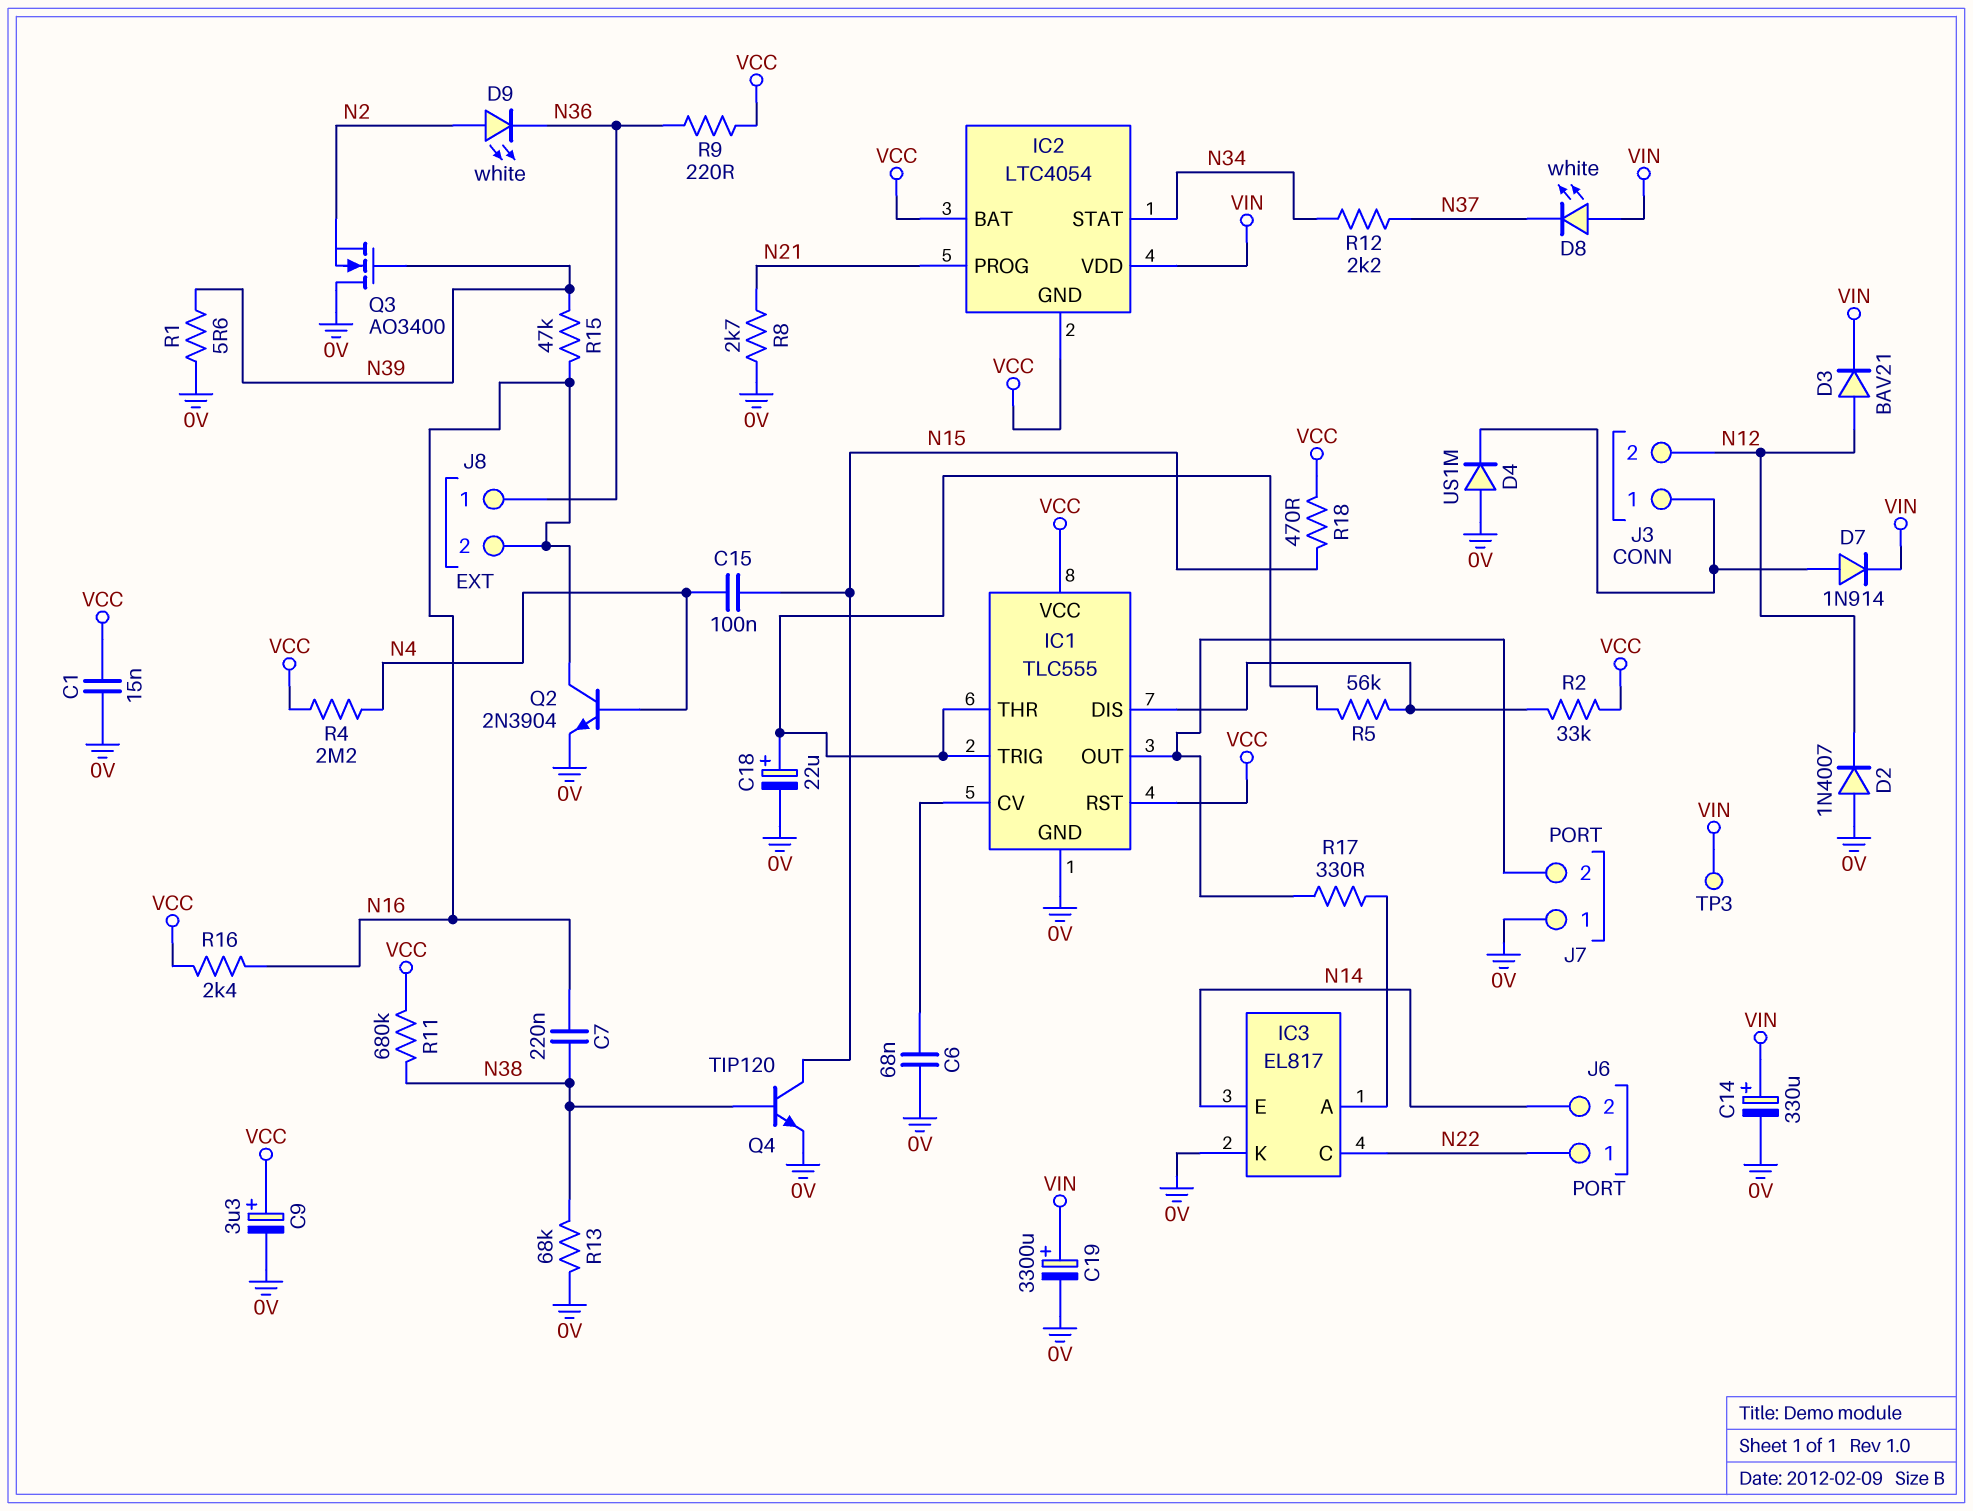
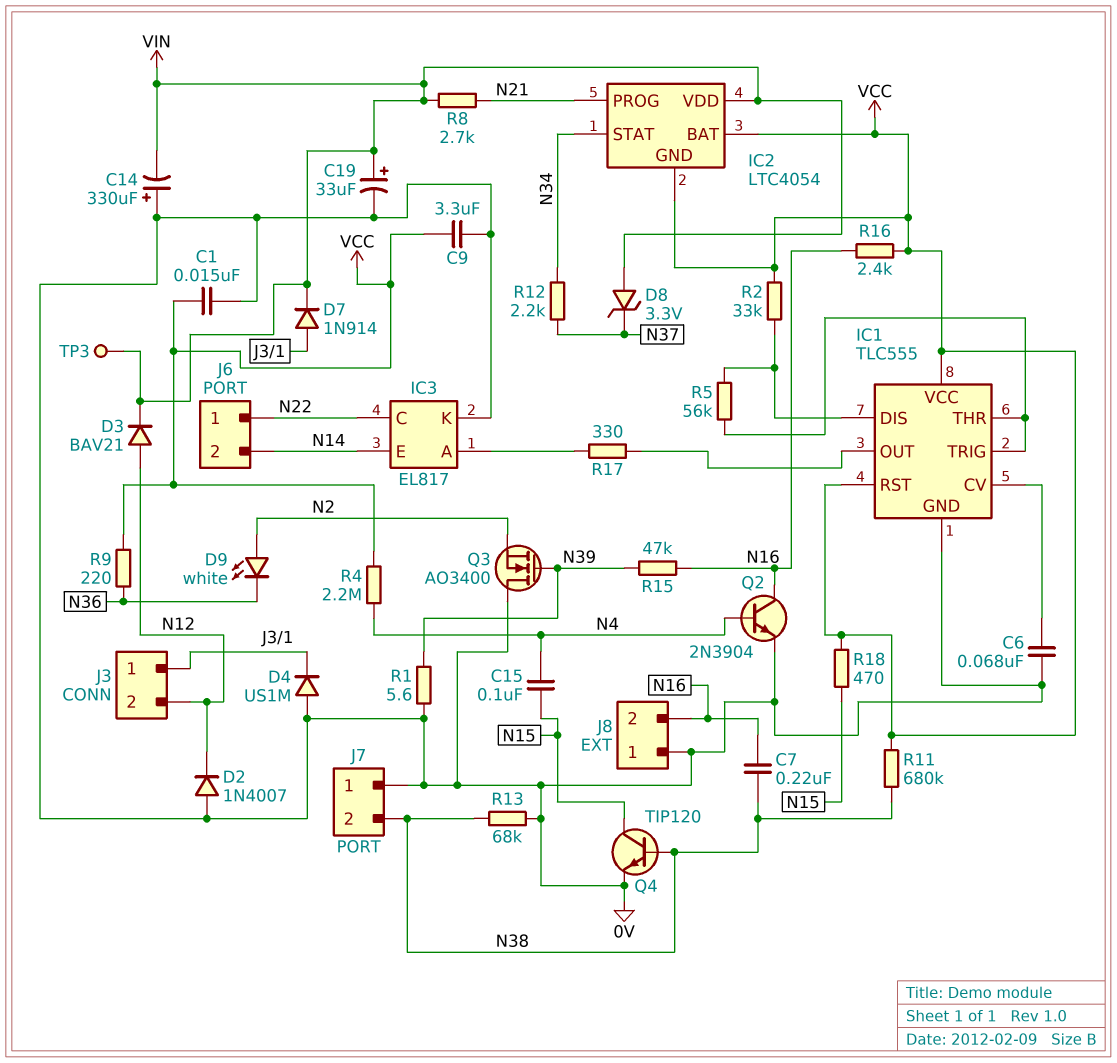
C9: 3.3uF (plus VCC, minus 0V) -> 3.3uF (0V, VCC)
C14: 330uF (plus VIN, minus 0V) -> 330uF (plus 0V, minus VIN)
C18: 22uF (plus IC1/THR, minus 0V) -> none
C19: 3300uF (plus VIN, minus 0V) -> 33uF (plus VIN, minus 0V)
D8: LED white (A VIN, K N37) -> zener 3.3V (A VIN, K N37)
J7 pin 2: IC1/OUT -> N38
J8 pin 1: N36 -> 0V
R8: 2.7k (0V, N21) -> 2.7k (N21, VIN)

